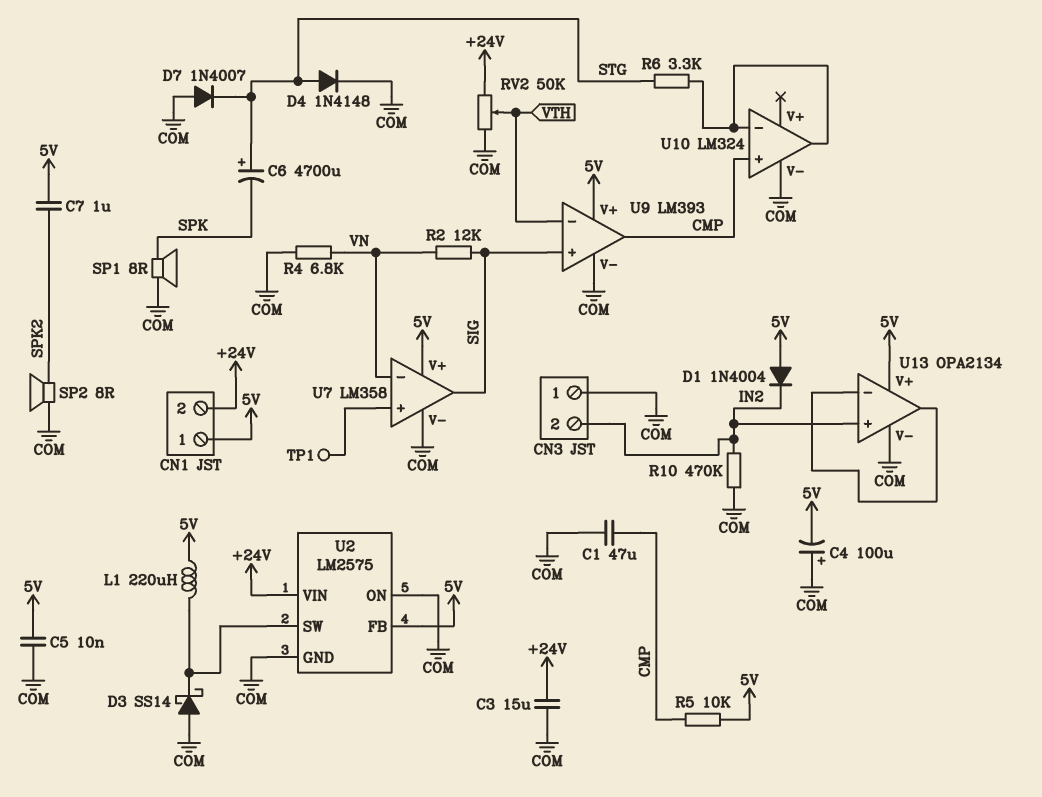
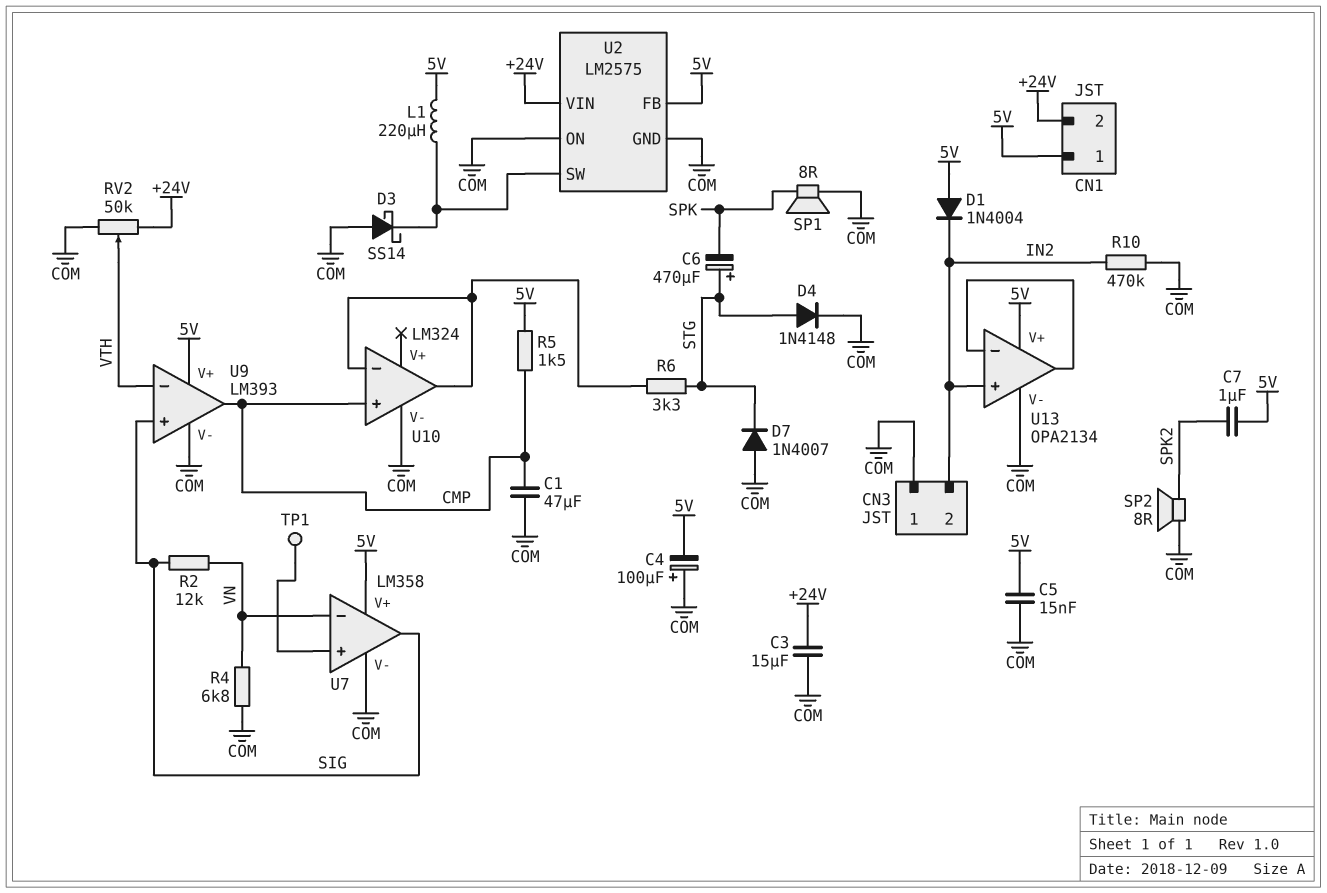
C5: 10nF (5V, COM) -> 15nF (5V, COM)
C6: 4700uF (plus STG, minus SPK) -> 470uF (plus STG, minus SPK)
R5: 10k (5V, CMP) -> 1.5k (5V, CMP)

